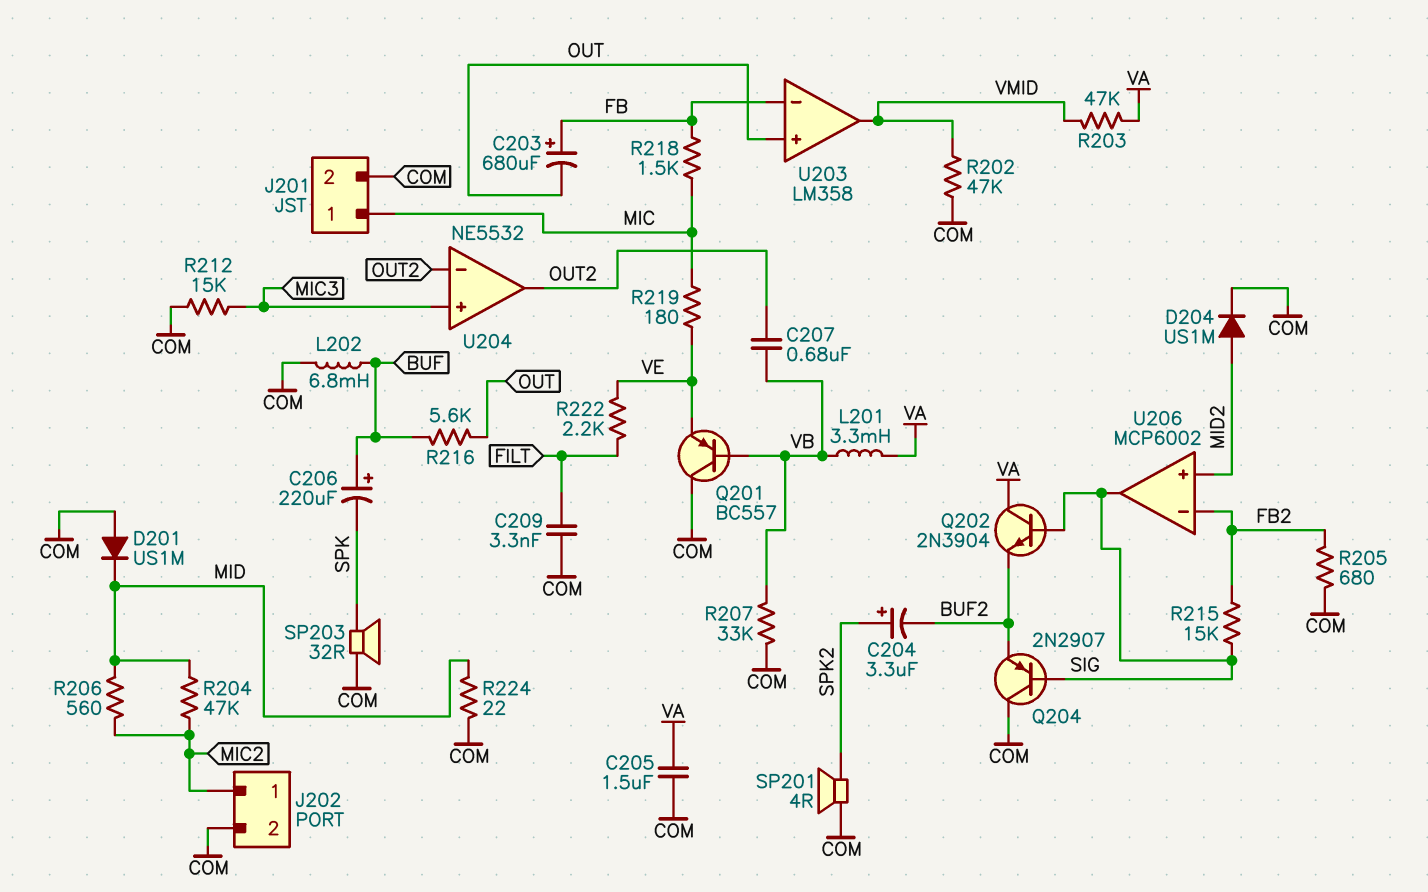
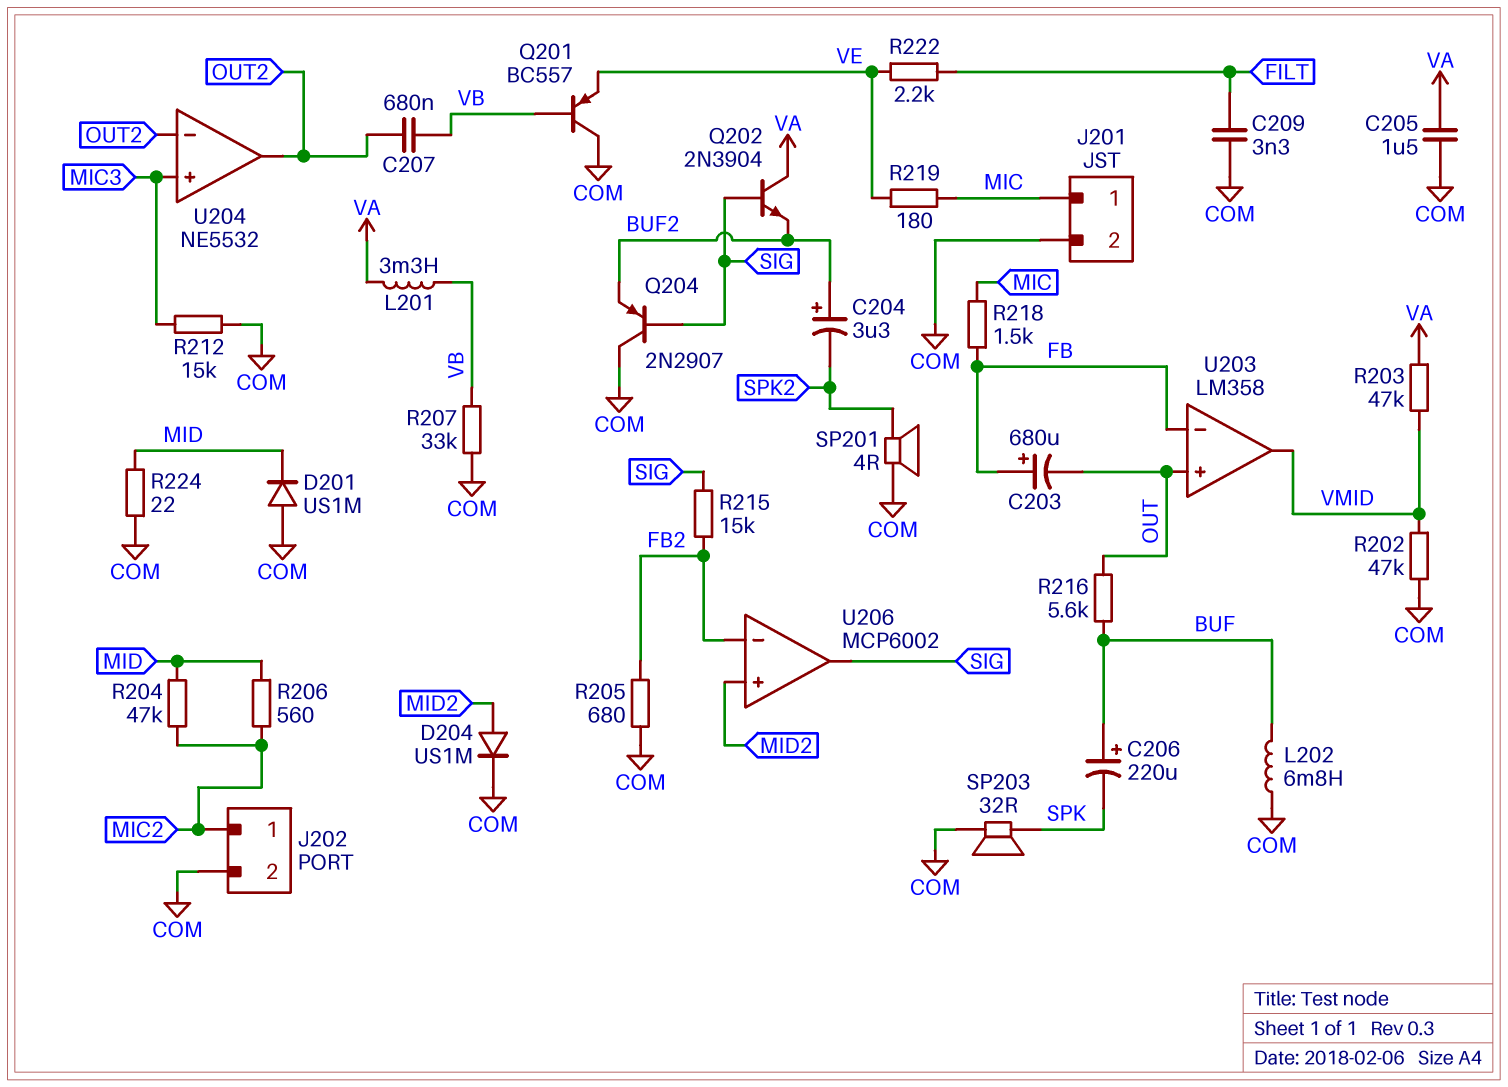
C204: 3.3uF (plus SPK2, minus BUF2) -> 3.3uF (plus BUF2, minus SPK2)

